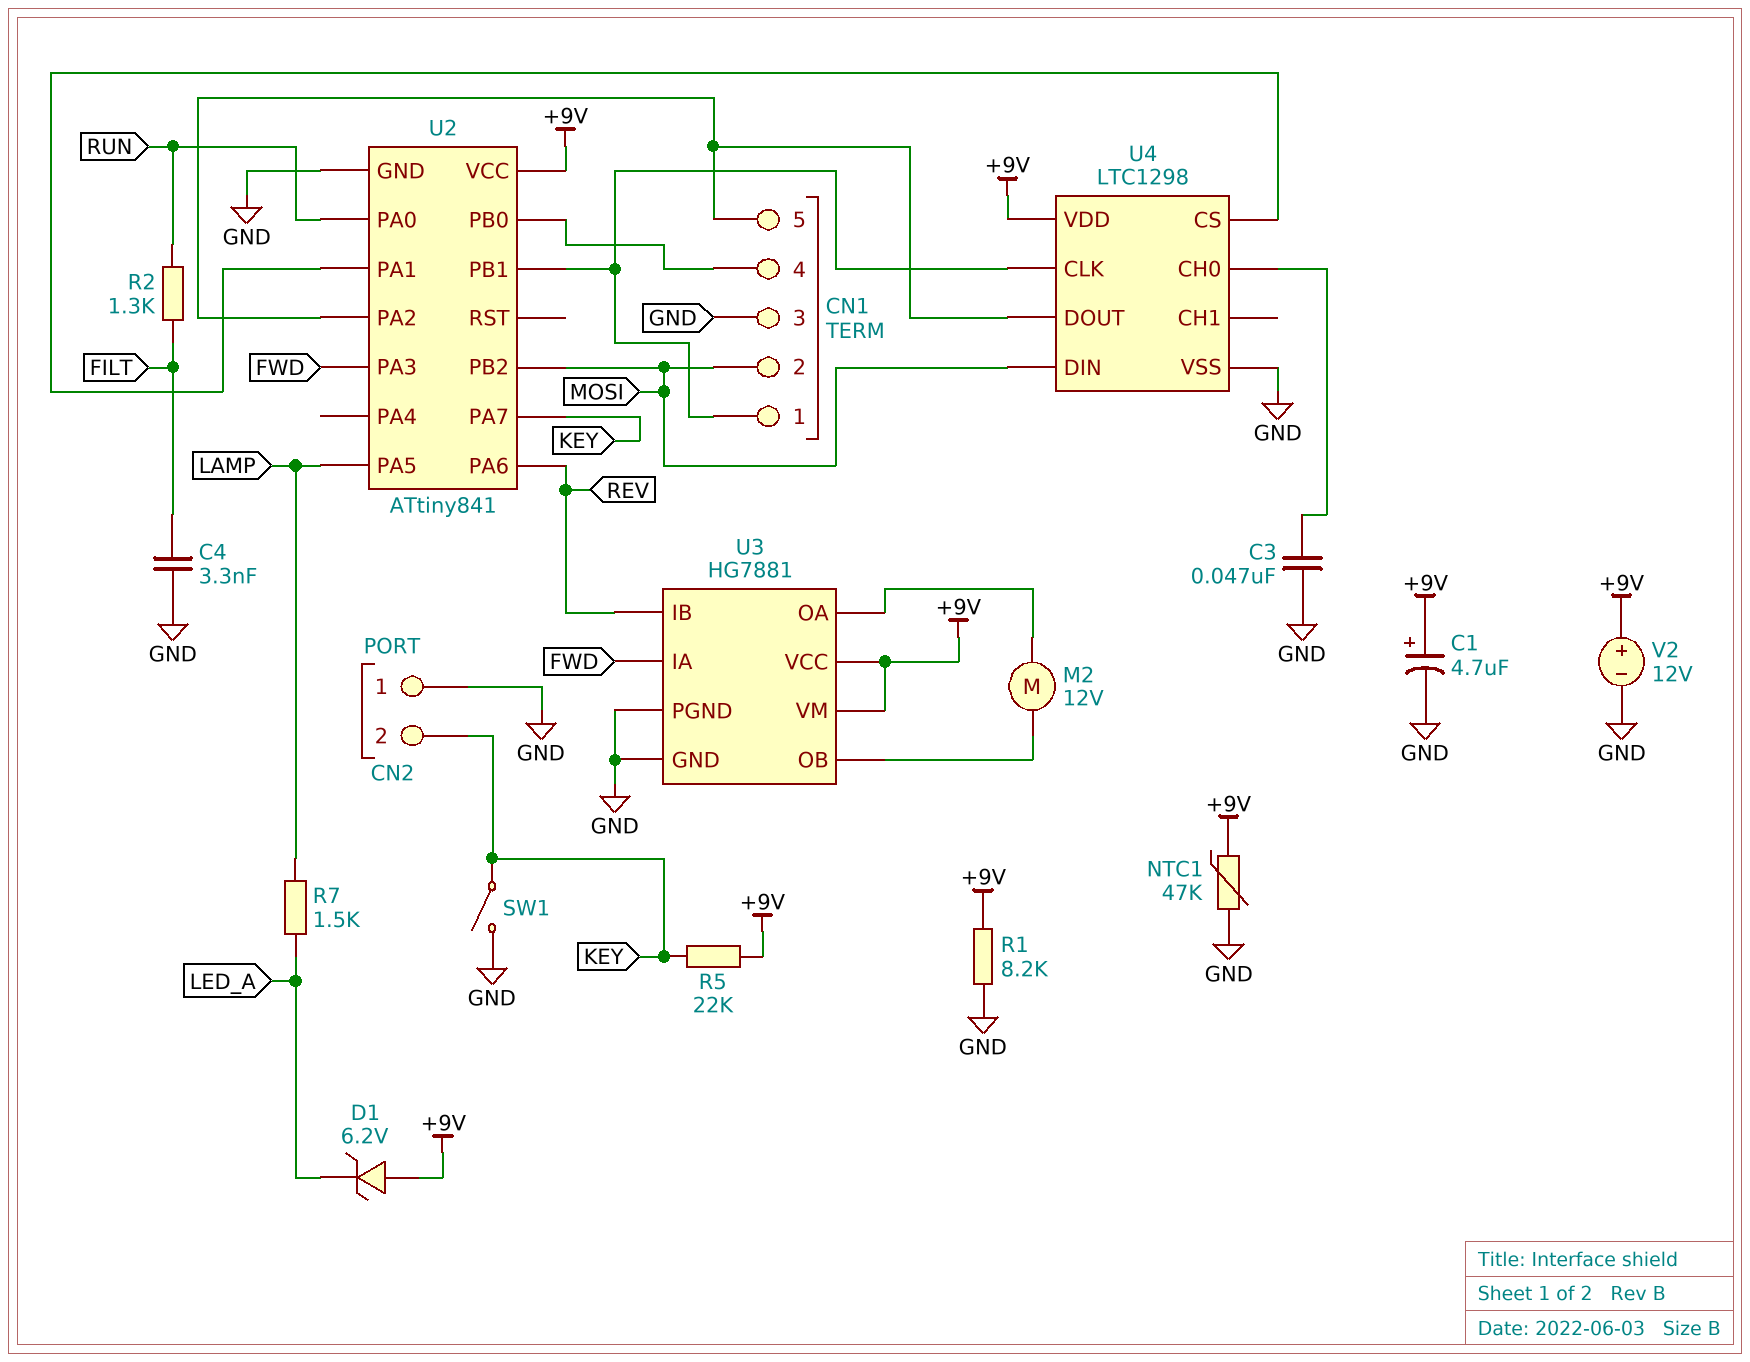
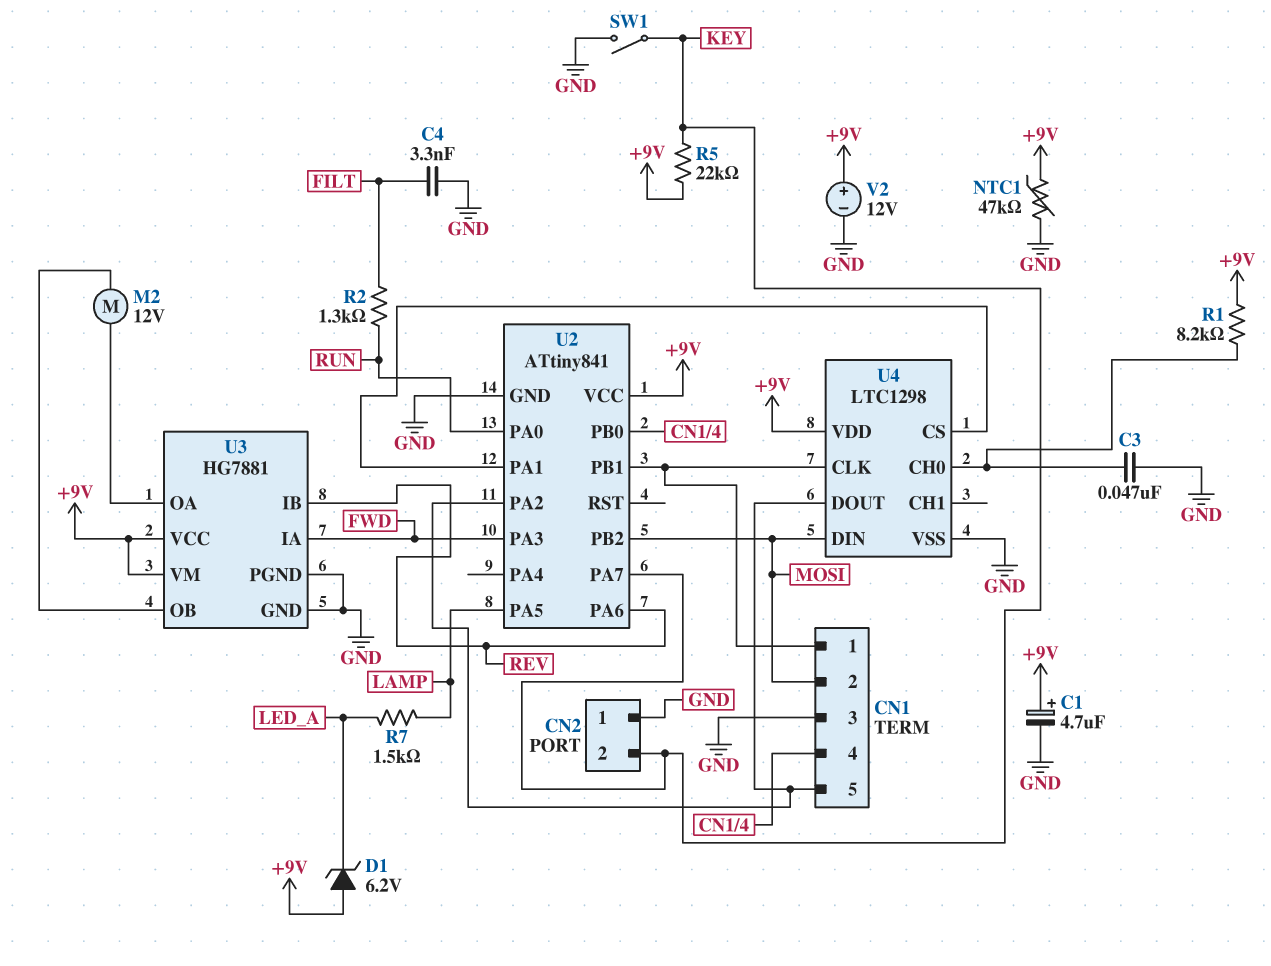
R1: 8.2k (+9V, GND) -> 8.2k (+9V, U4/CH0)

